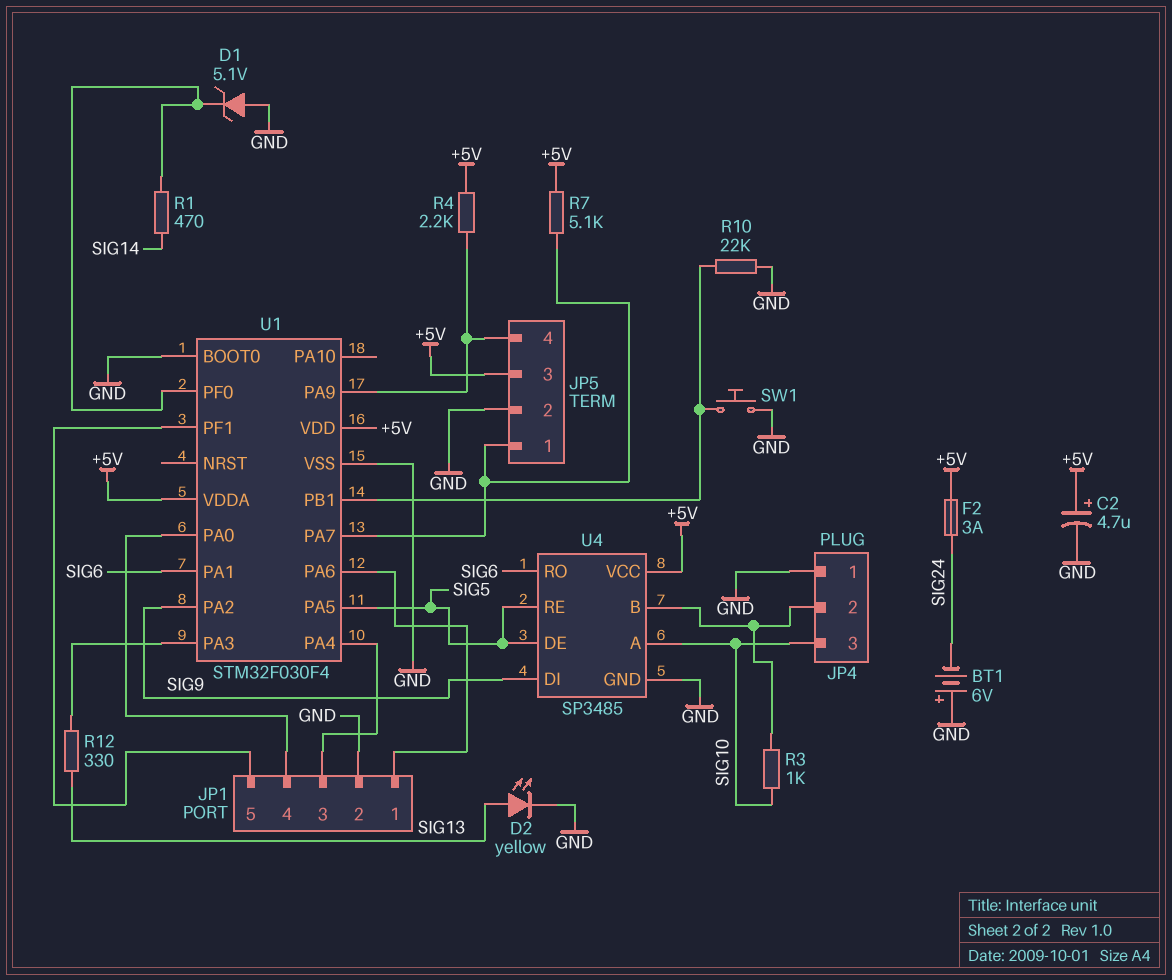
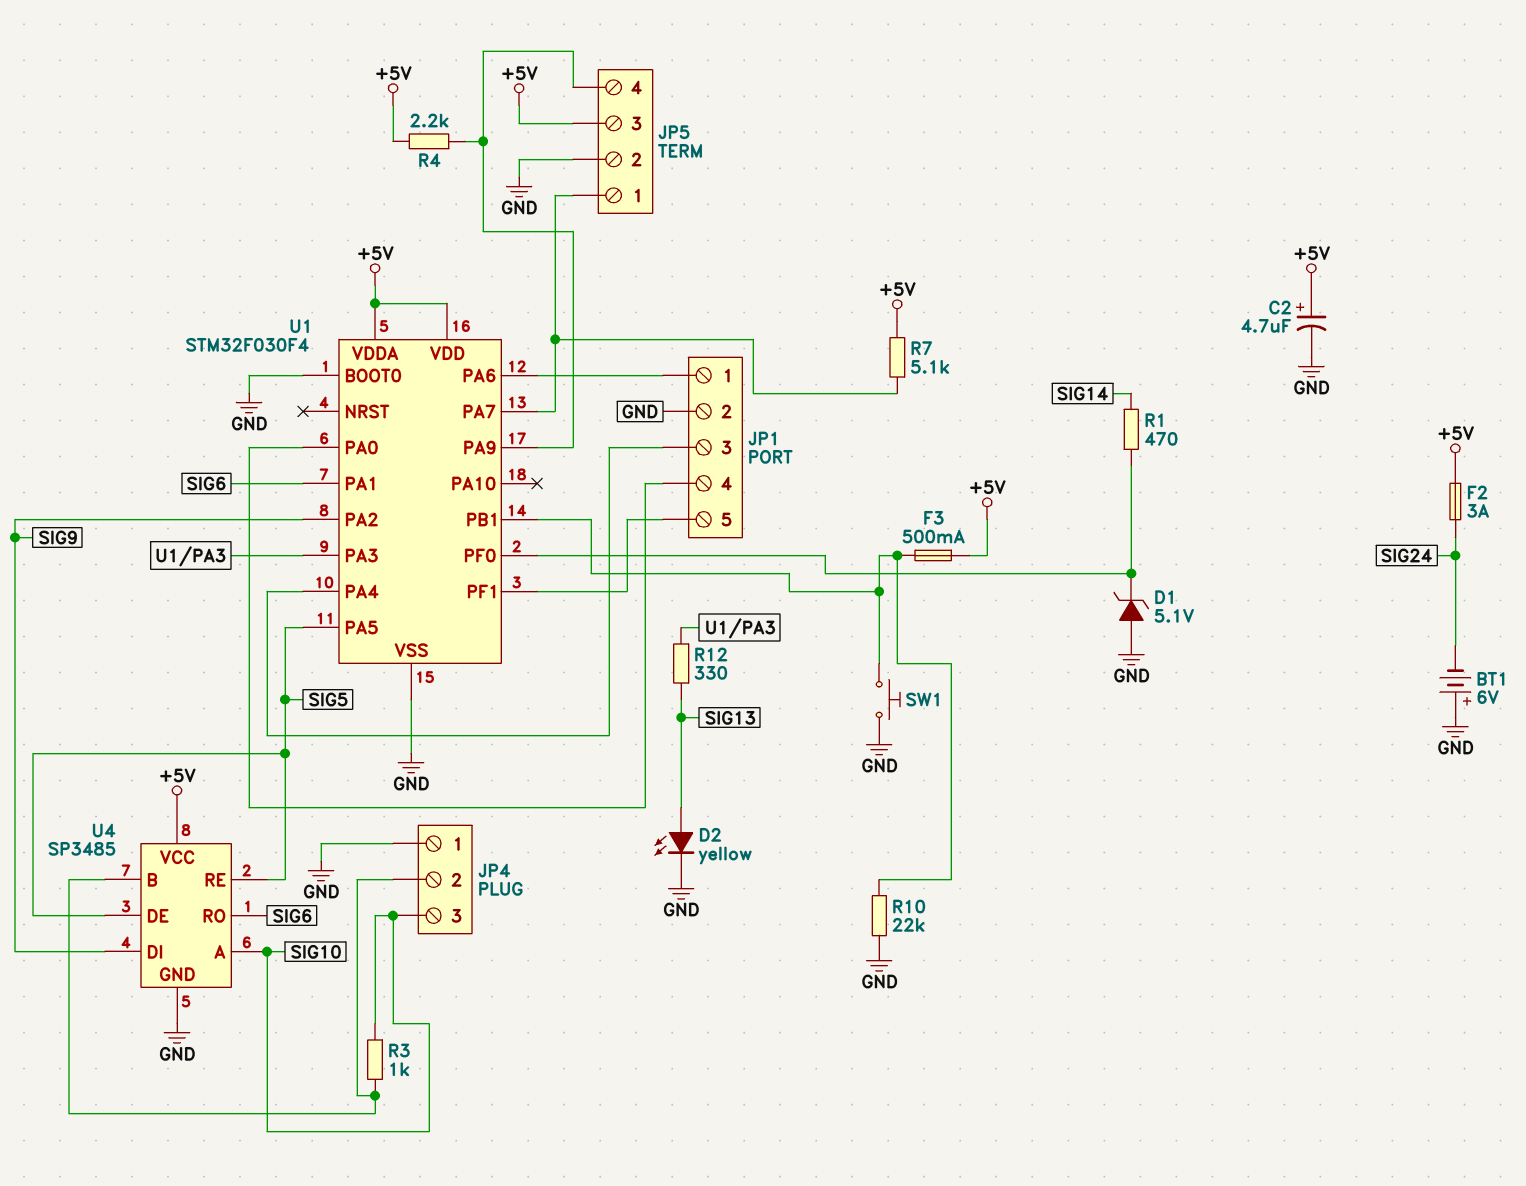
F3: none -> 500mA (+5V, U1/PB1)

